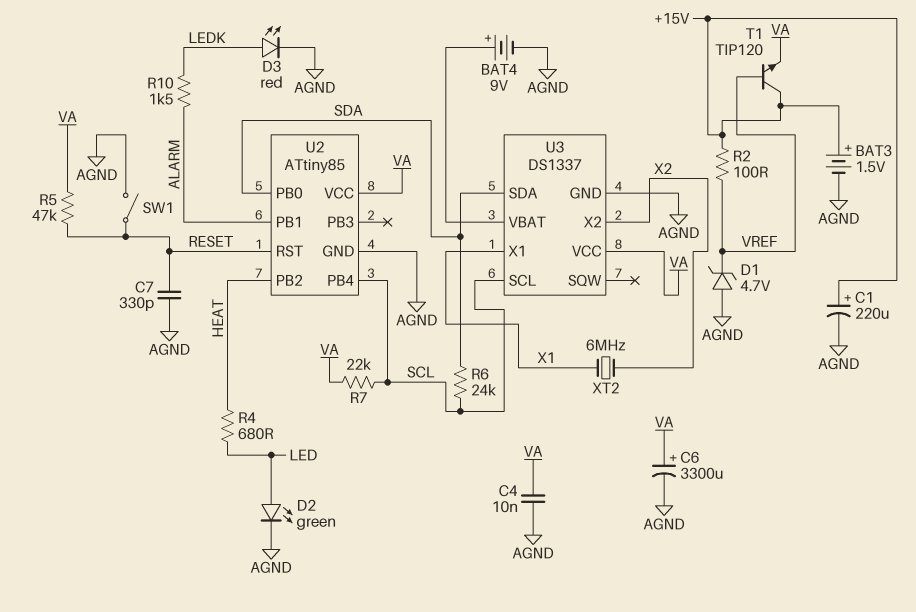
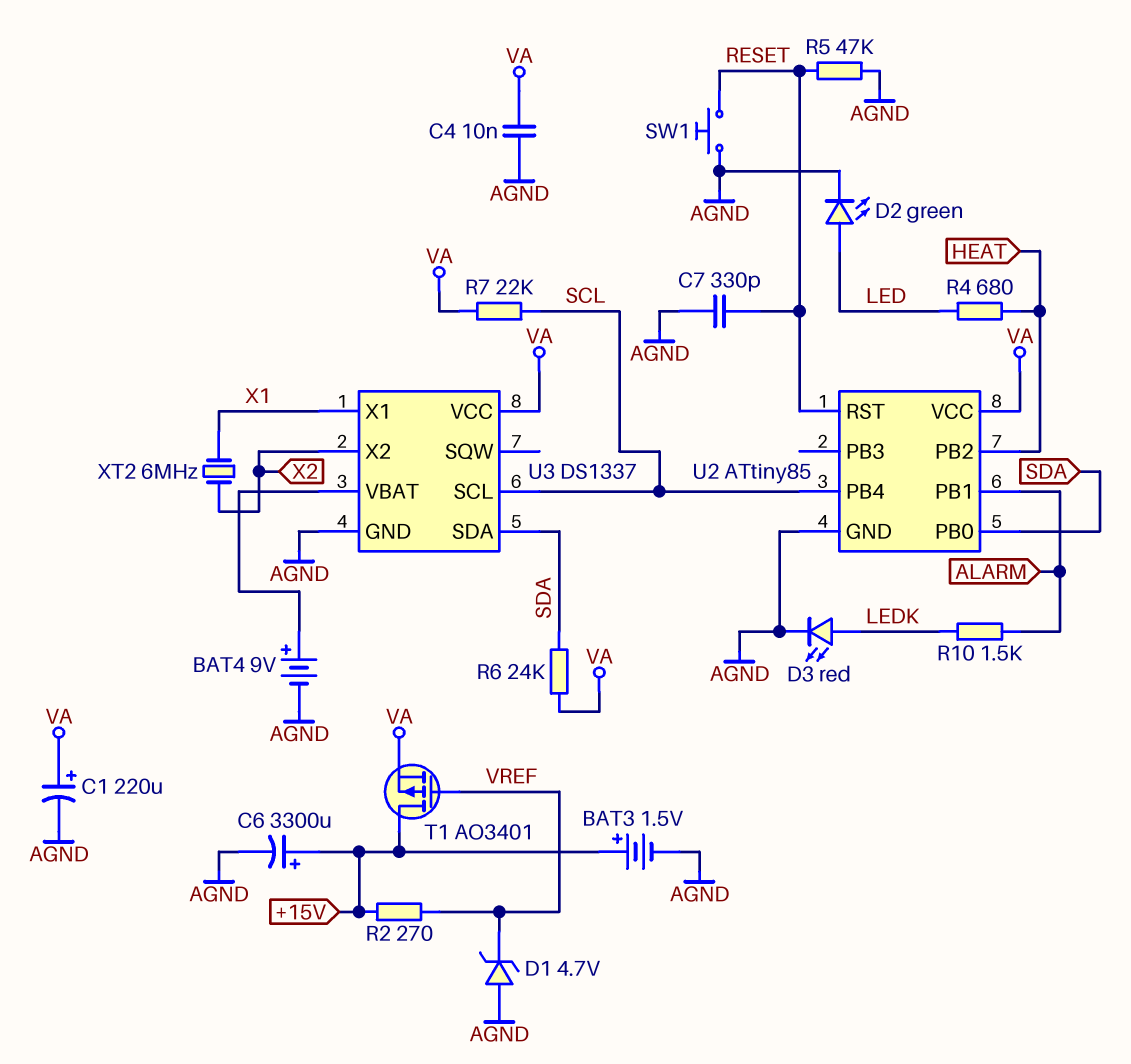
C1: 220uF (plus +15V, minus AGND) -> 220uF (plus VA, minus AGND)
C6: 3300uF (plus VA, minus AGND) -> 3300uF (plus +15V, minus AGND)
R2: 100 (+15V, VREF) -> 270 (+15V, VREF)
R5: 47k (RESET, VA) -> 47k (AGND, RESET)
R6: 24k (SCL, SDA) -> 24k (SDA, VA)
SW1: switch (AGND, RESET) -> button (AGND, RESET)
T1: NPN TIP120 (B VREF, C +15V, E VA) -> PMOS AO3401 (G VREF, D +15V, S VA)

